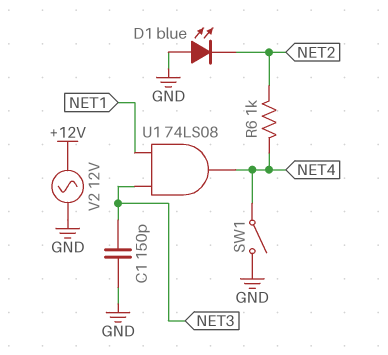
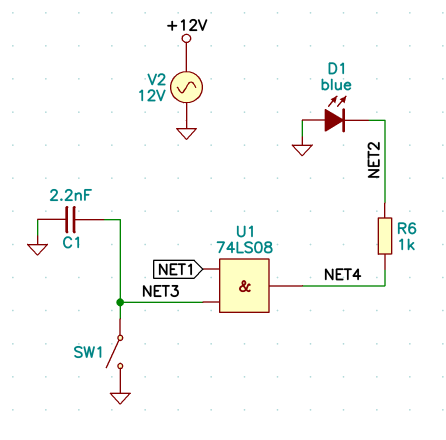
C1: 150pF (GND, NET3) -> 2.2nF (GND, NET3)
SW1: switch (GND, NET4) -> switch (GND, NET3)

